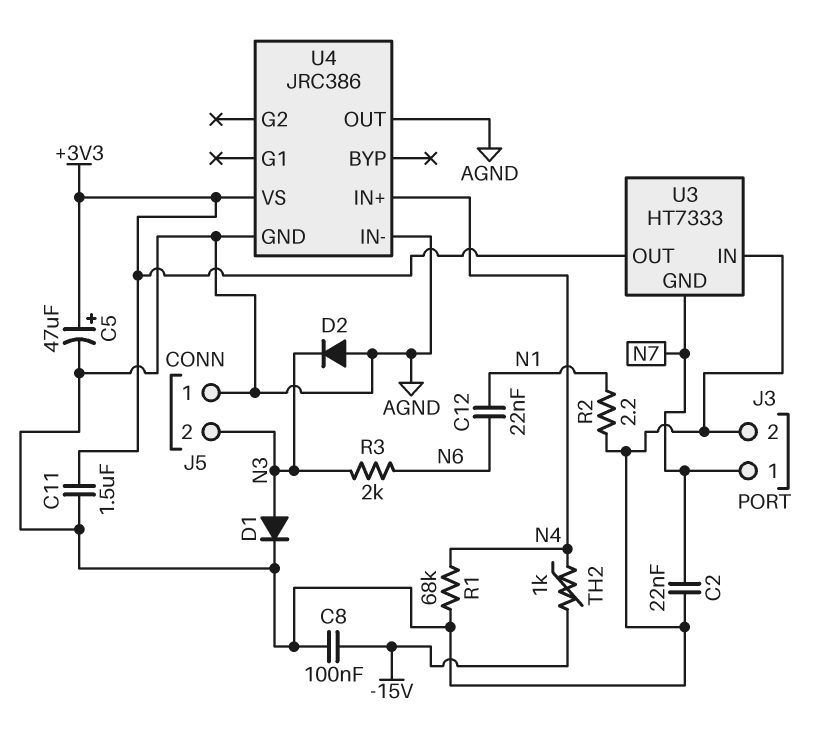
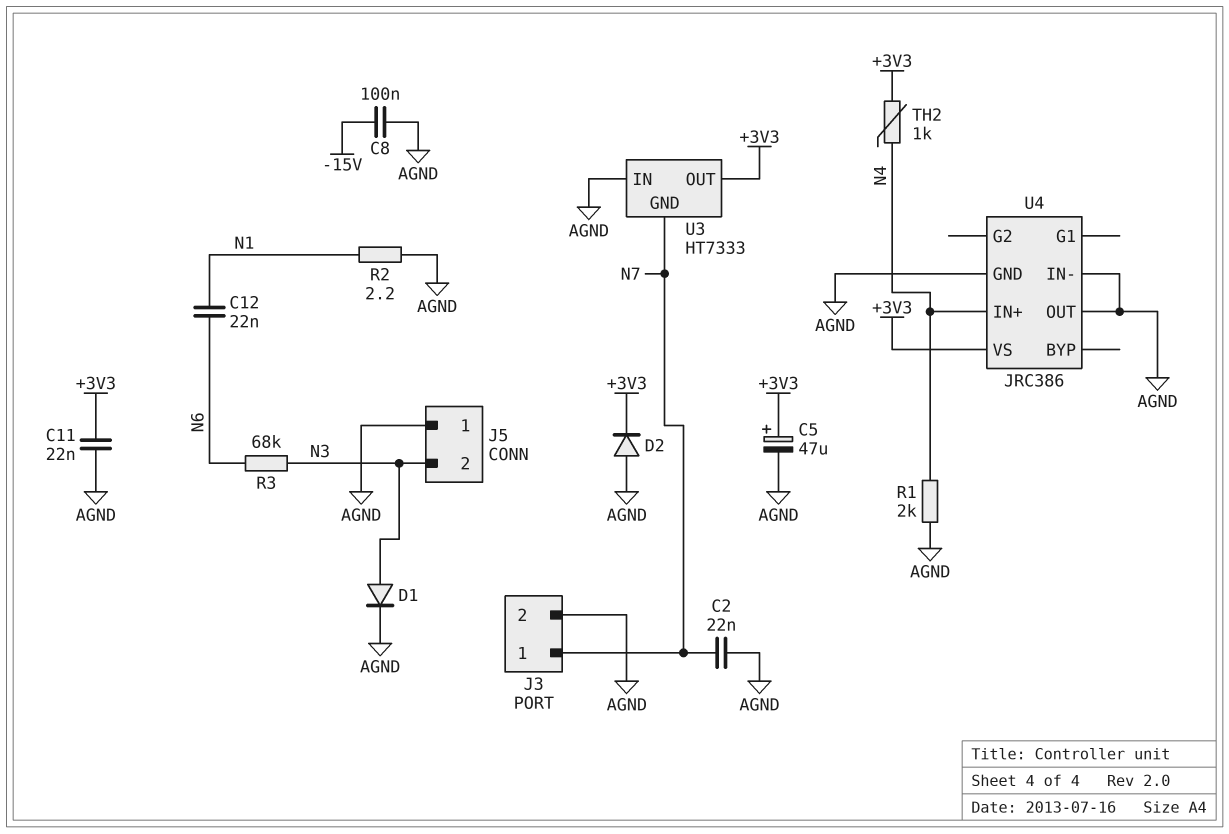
C11: 1.5uF (+3V3, AGND) -> 22nF (+3V3, AGND)
D2: diode (A AGND, K N3) -> diode (A AGND, K +3V3)
R1: 68k (AGND, N4) -> 2k (AGND, N4)
R3: 2k (N3, N6) -> 68k (N3, N6)
TH2: 1k (-15V, N4) -> 1k (+3V3, N4)

